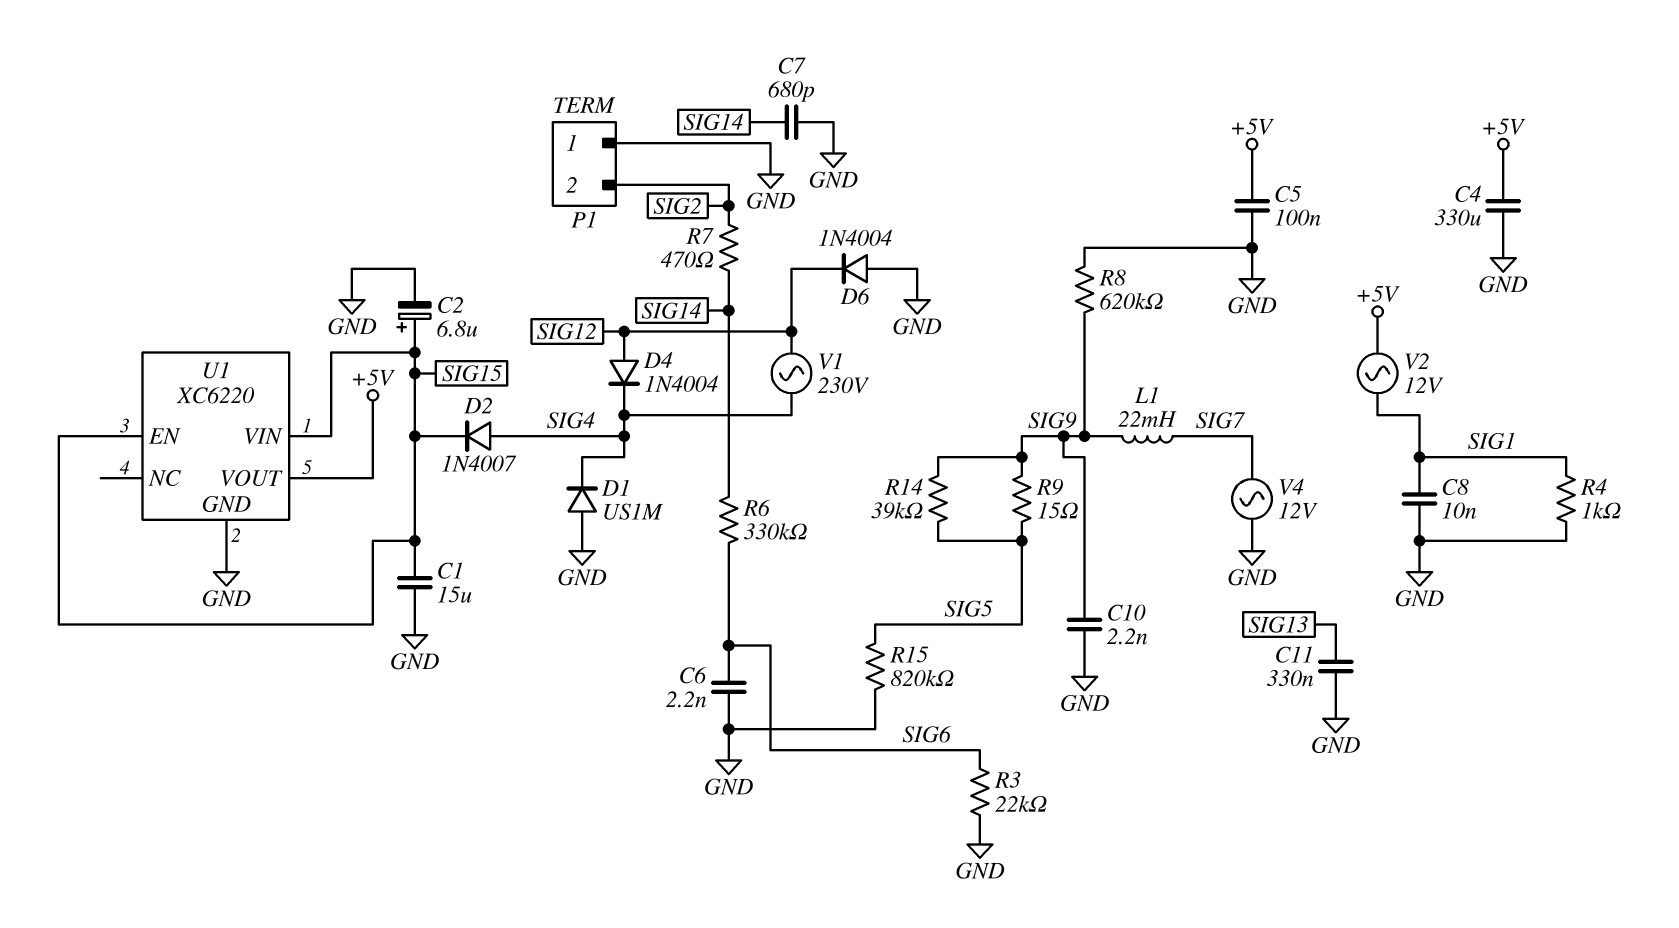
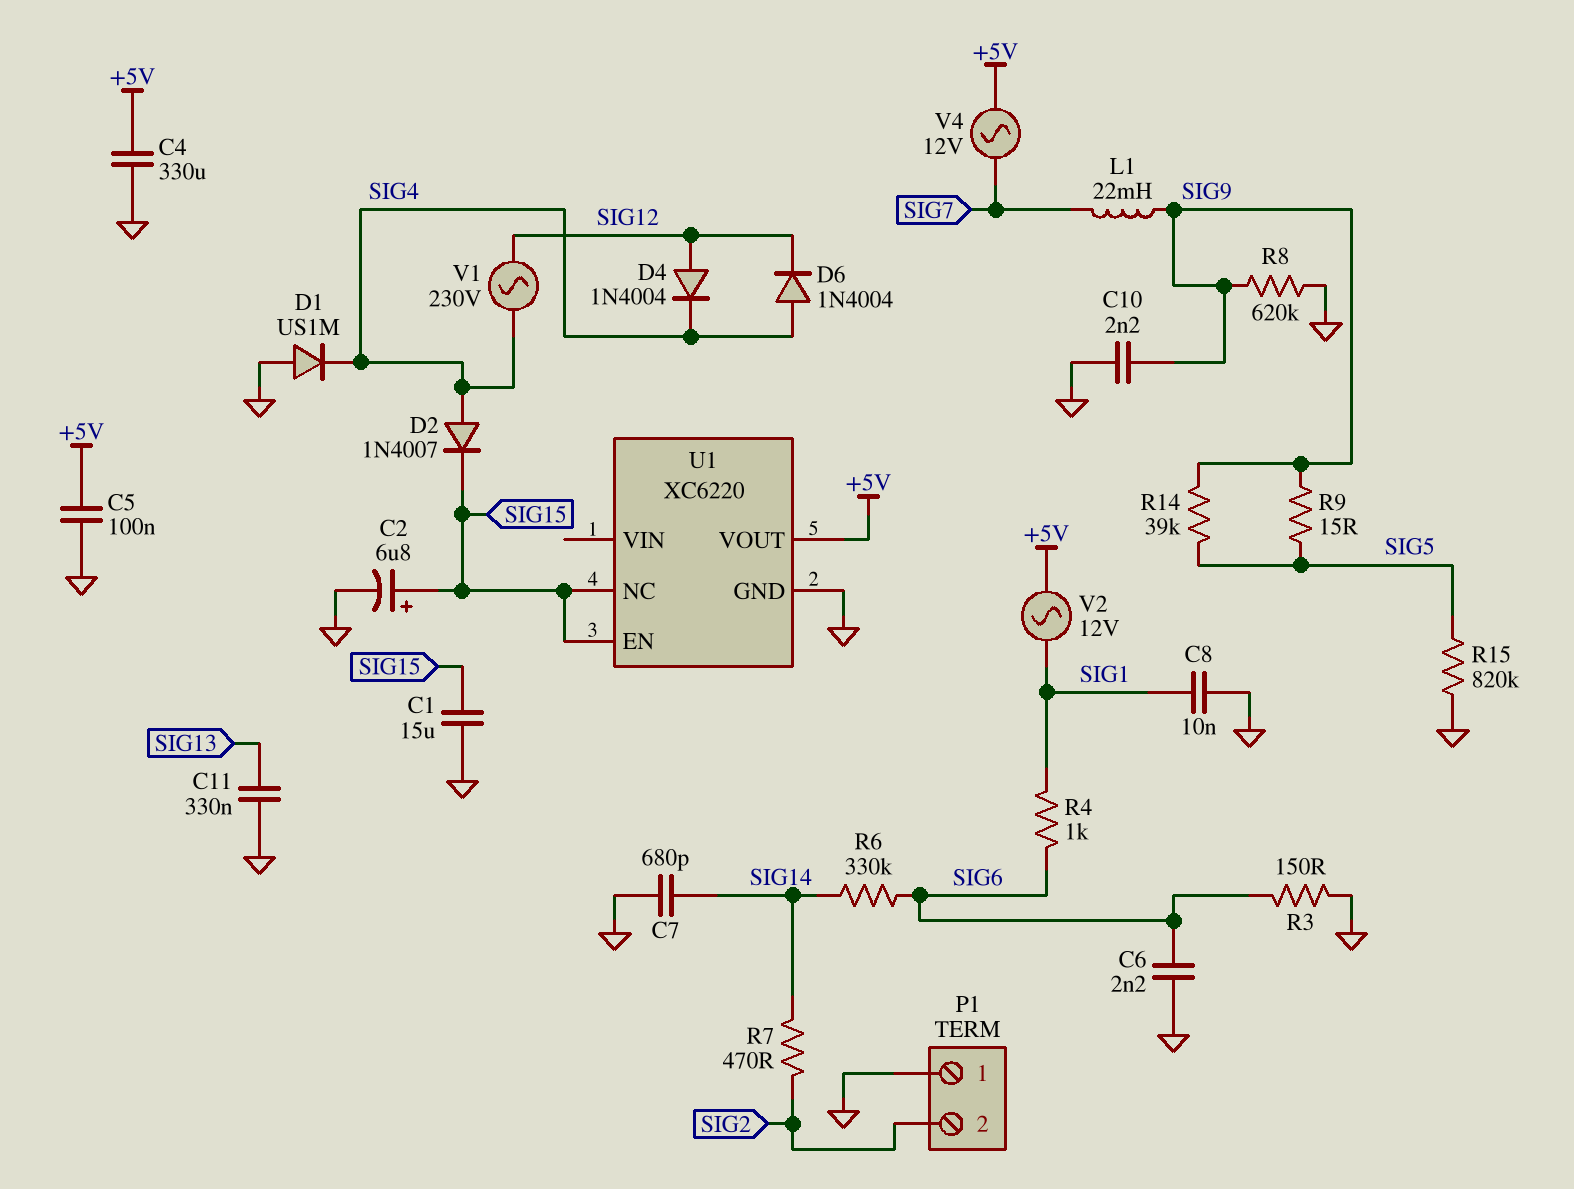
D6: diode 1N4004 (A GND, K SIG12) -> diode 1N4004 (A SIG4, K SIG12)
R3: 22k (GND, SIG6) -> 150 (GND, SIG6)
R4: 1k (GND, SIG1) -> 1k (SIG1, SIG6)
U1 pin NC: none -> SIG15
U1 pin VIN: SIG15 -> none
V4: AC 12V (GND, SIG7) -> AC 12V (+5V, SIG7)

